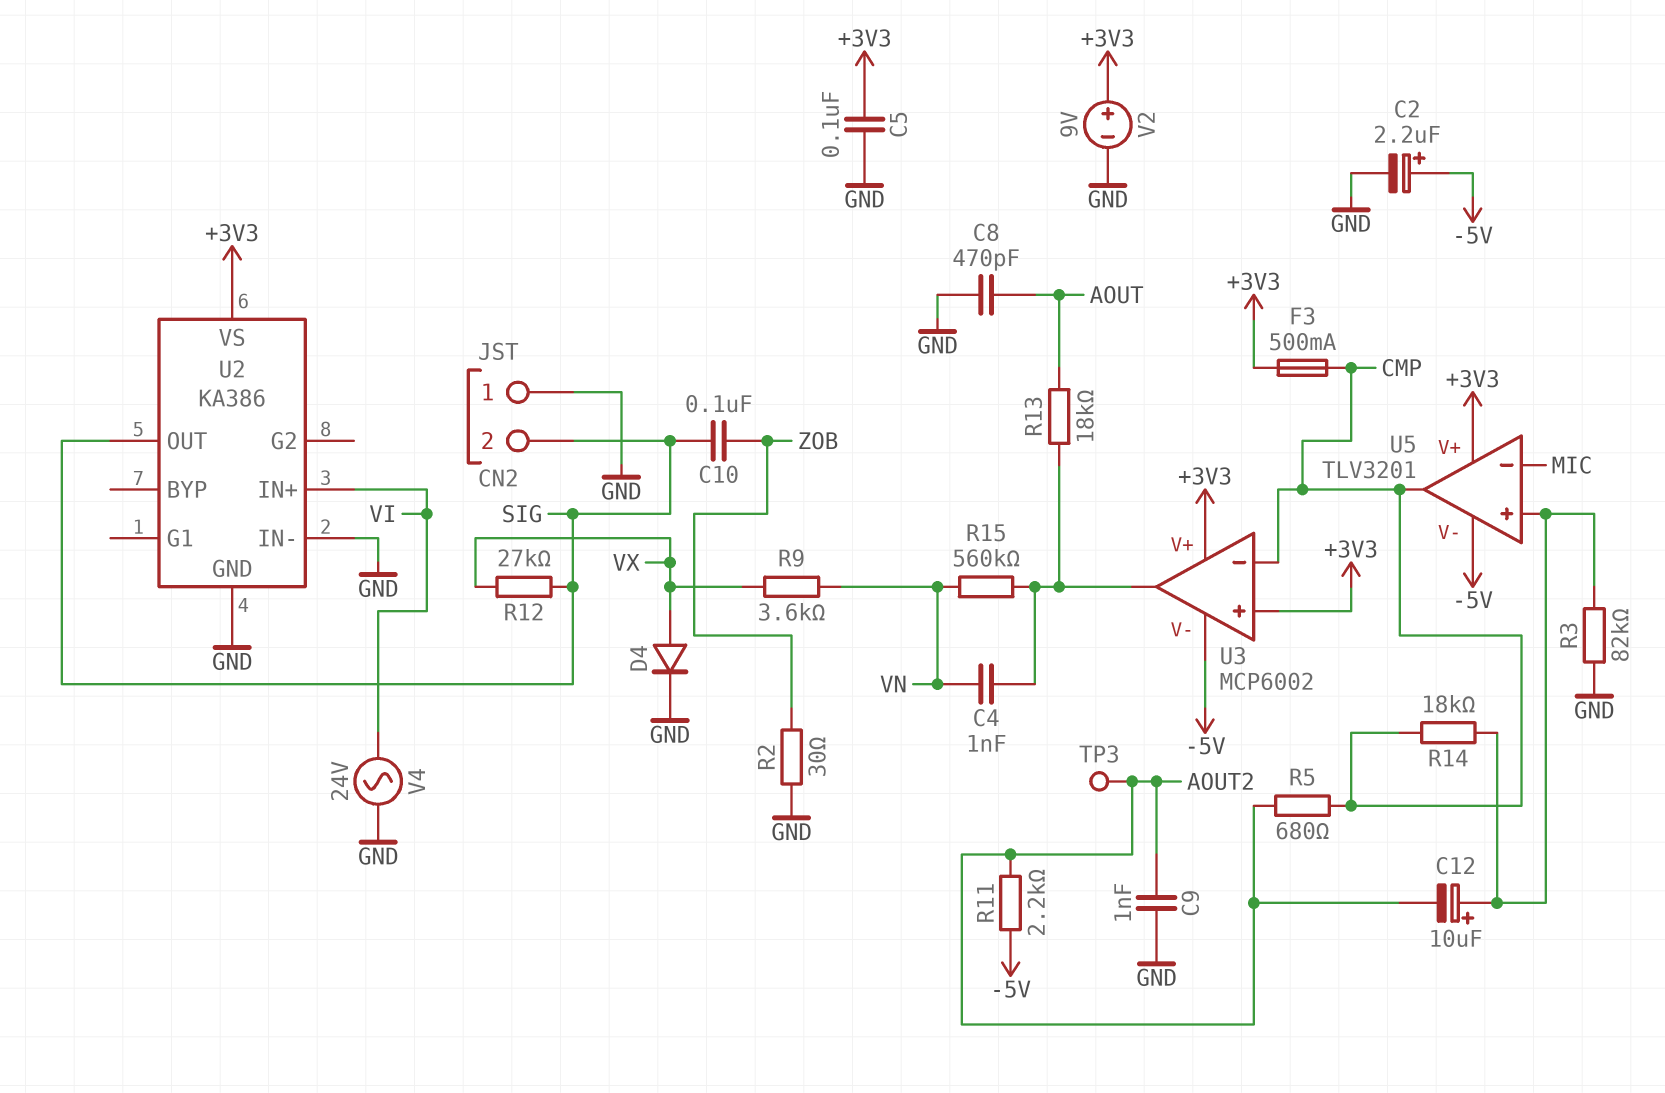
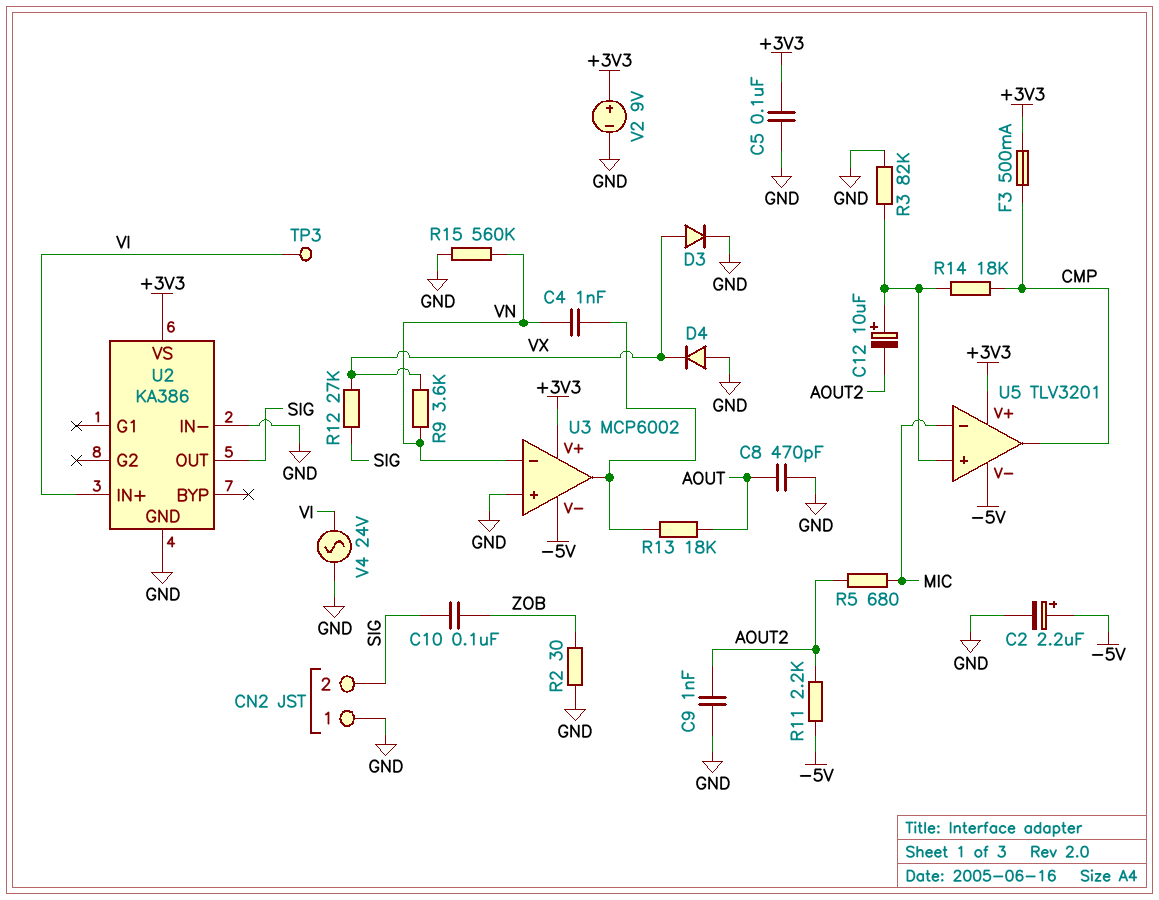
D3: none -> diode (A VX, K GND)
D4: diode (A VX, K GND) -> diode (A GND, K VX)
R5: 680 (AOUT2, CMP) -> 680 (AOUT2, MIC)
R15: 560k (U3/out, VN) -> 560k (GND, VN)
TP3: test point (AOUT2) -> test point (VI)
U3 pin in+: +3V3 -> GND
U3 pin in-: CMP -> VN

